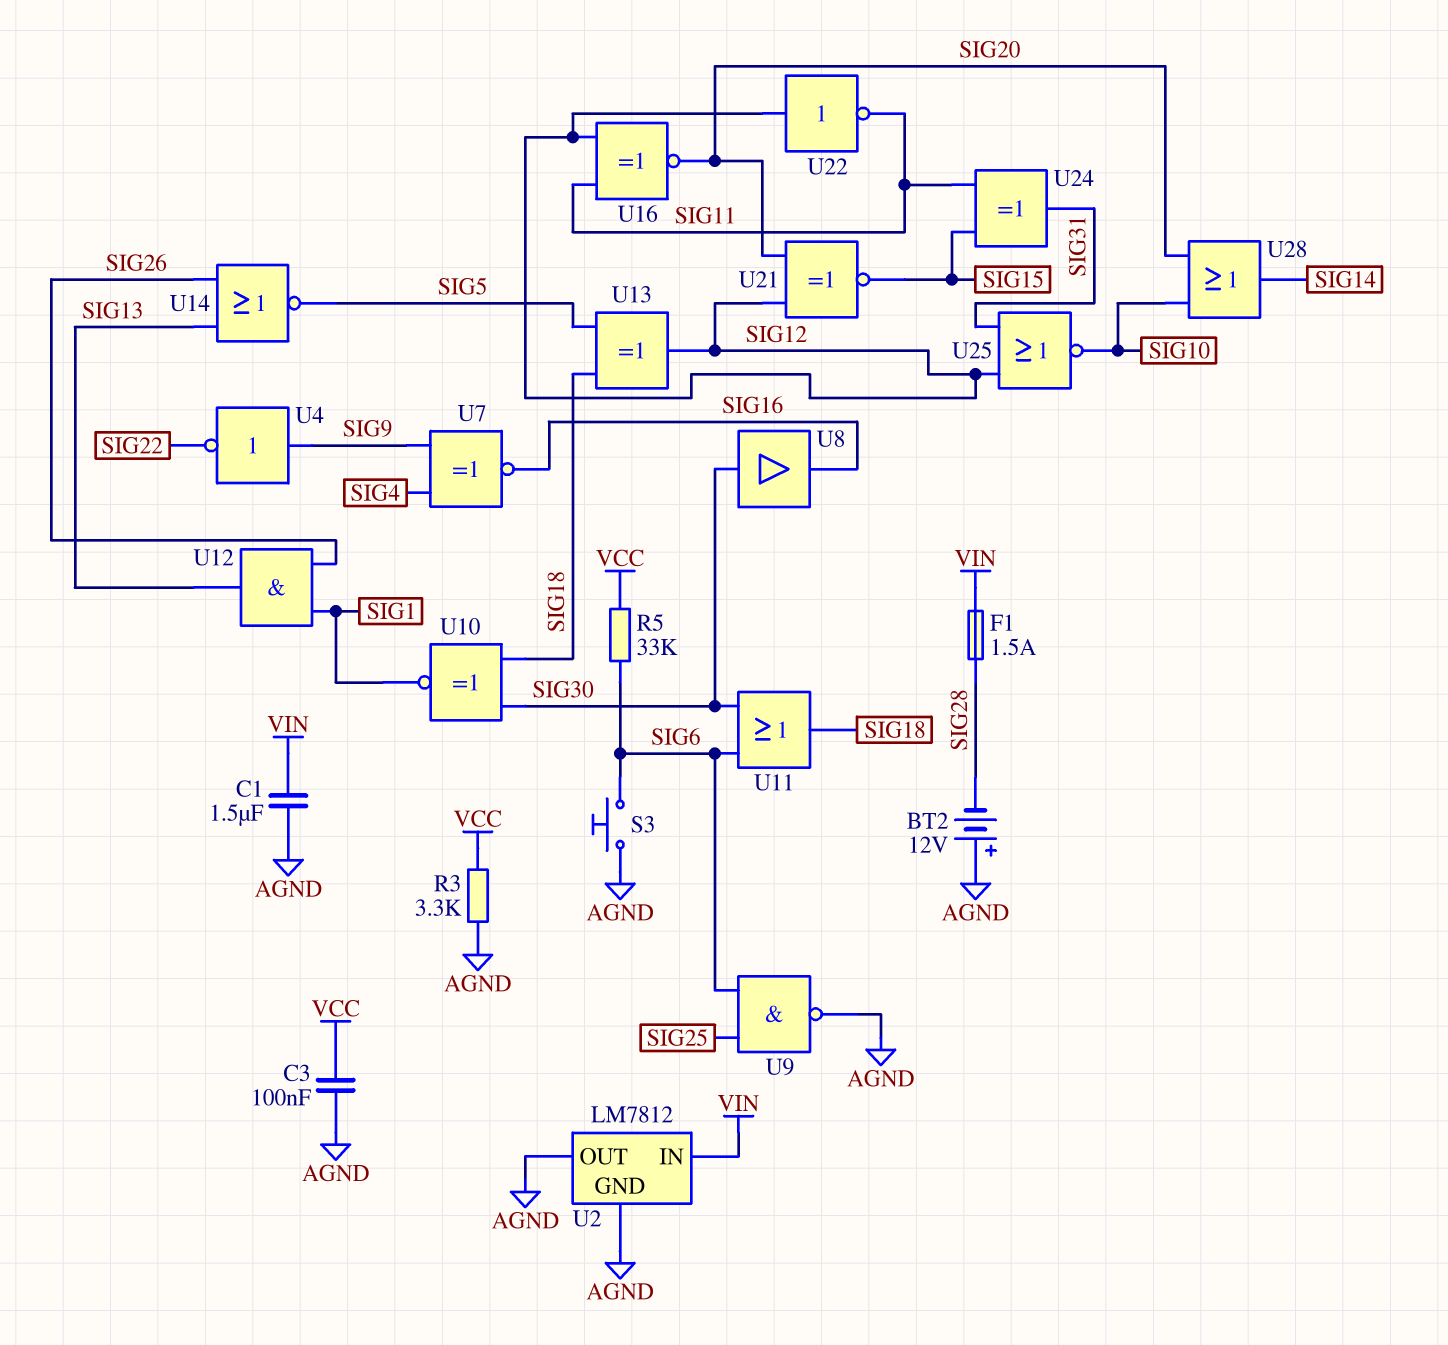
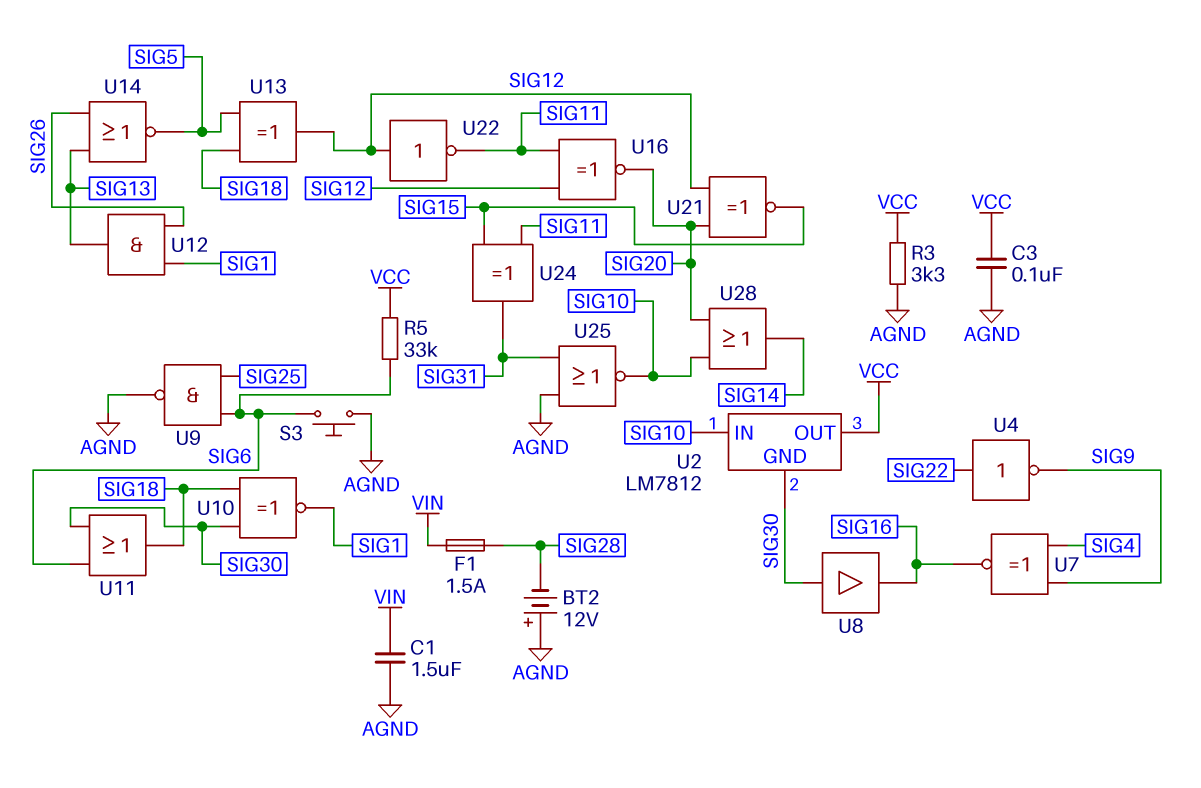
U2 pin GND: AGND -> SIG30
U2 pin IN: VIN -> SIG10
U2 pin OUT: AGND -> VCC
U4: NOT (in SIG9, out SIG22) -> NOT (in SIG22, out SIG9)
U25: NOR (in SIG12, in SIG31, out SIG10) -> NOR (in AGND, in SIG31, out SIG10)

